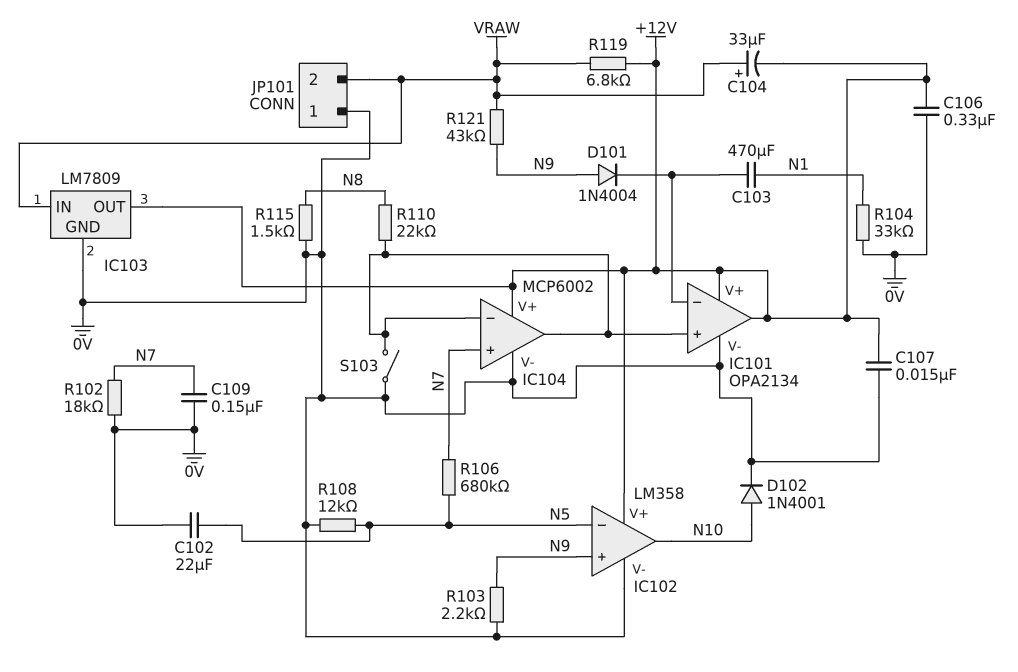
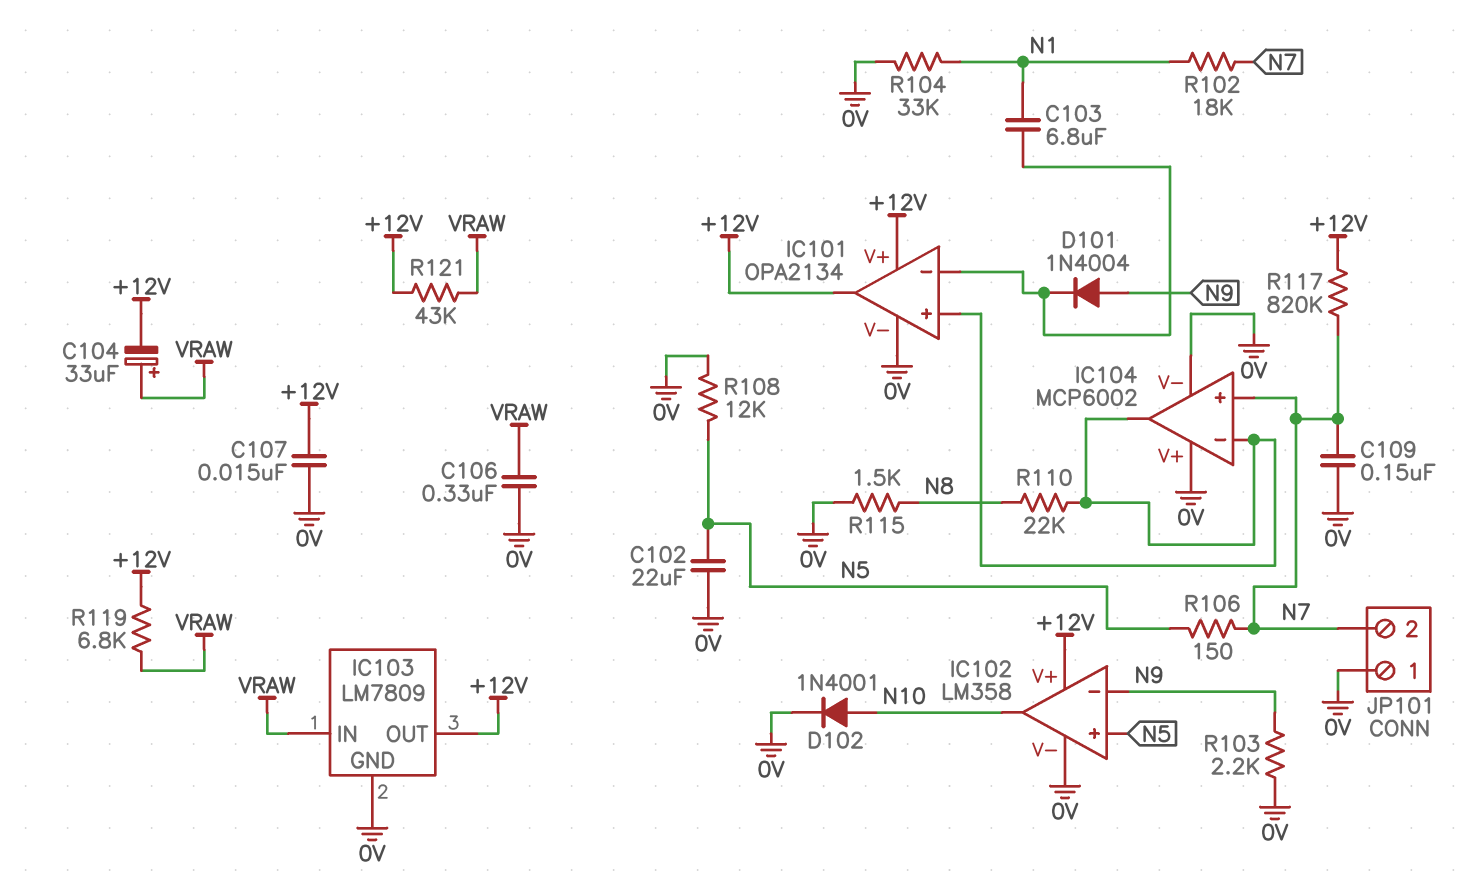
C103: 470uF (IC101/in-, N1) -> 6.8uF (IC101/in-, N1)
C106: 330nF (+12V, 0V) -> 330nF (0V, VRAW)
IC102 pin in+: N9 -> N5
IC102 pin in-: N5 -> N9
IC104 pin V+: +12V -> 0V
JP101 pin 2: VRAW -> N7
R102: 18k (0V, N7) -> 18k (N1, N7)
R106: 680k (N5, N7) -> 150 (N5, N7)
R117: none -> 820k (+12V, N7)
R121: 43k (N9, VRAW) -> 43k (+12V, VRAW)
S103: switch (0V, IC101/in+) -> none

